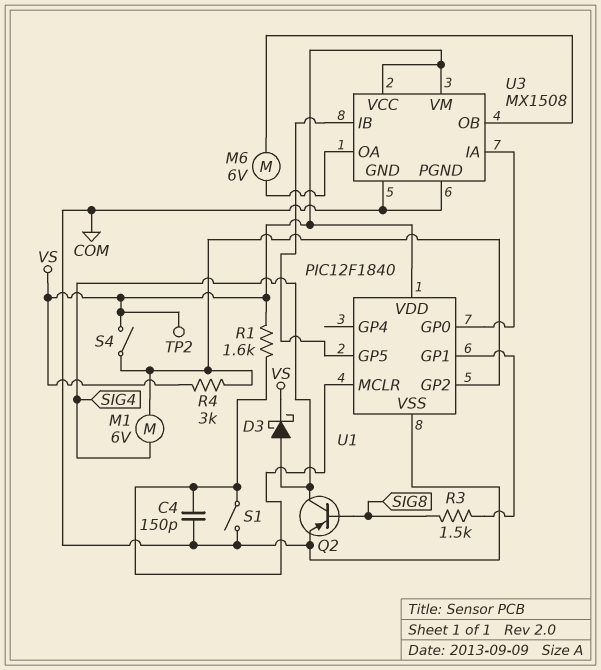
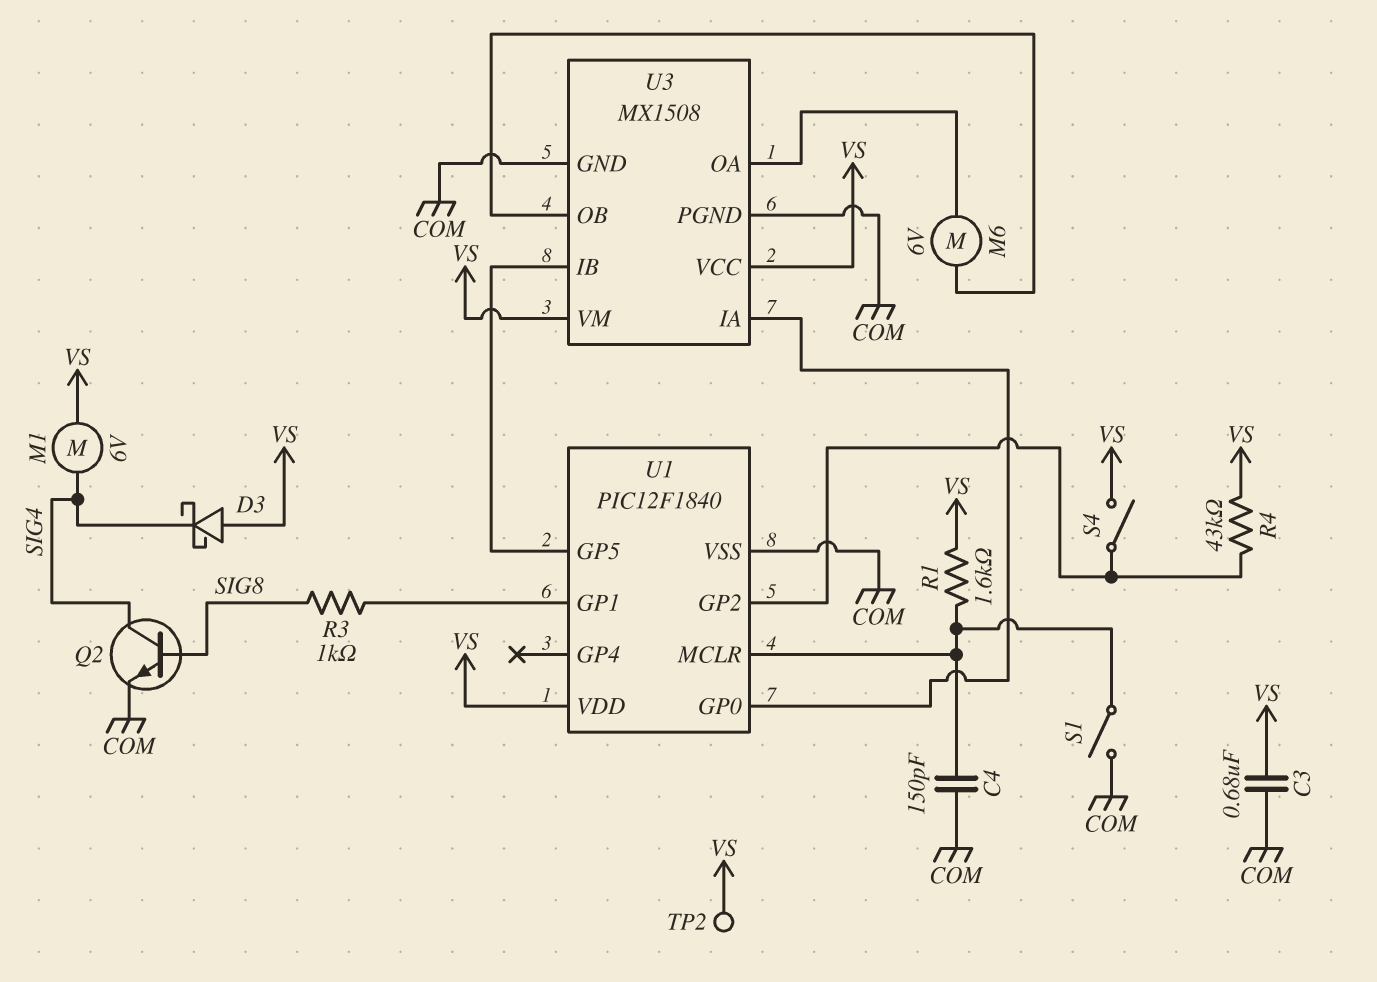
C3: none -> 680nF (COM, VS)
D3: schottky (A SIG4, K VS) -> schottky (A VS, K SIG4)
M1: motor 6V (SIG4, U1/GP2) -> motor 6V (SIG4, VS)
Q2: PNP (B SIG8, C SIG4, E COM) -> NPN (B SIG8, C SIG4, E COM)
R3: 1.5k (SIG8, U1/GP1) -> 1k (SIG8, U1/GP1)
R4: 3k (U1/GP2, VS) -> 43k (U1/GP2, VS)

